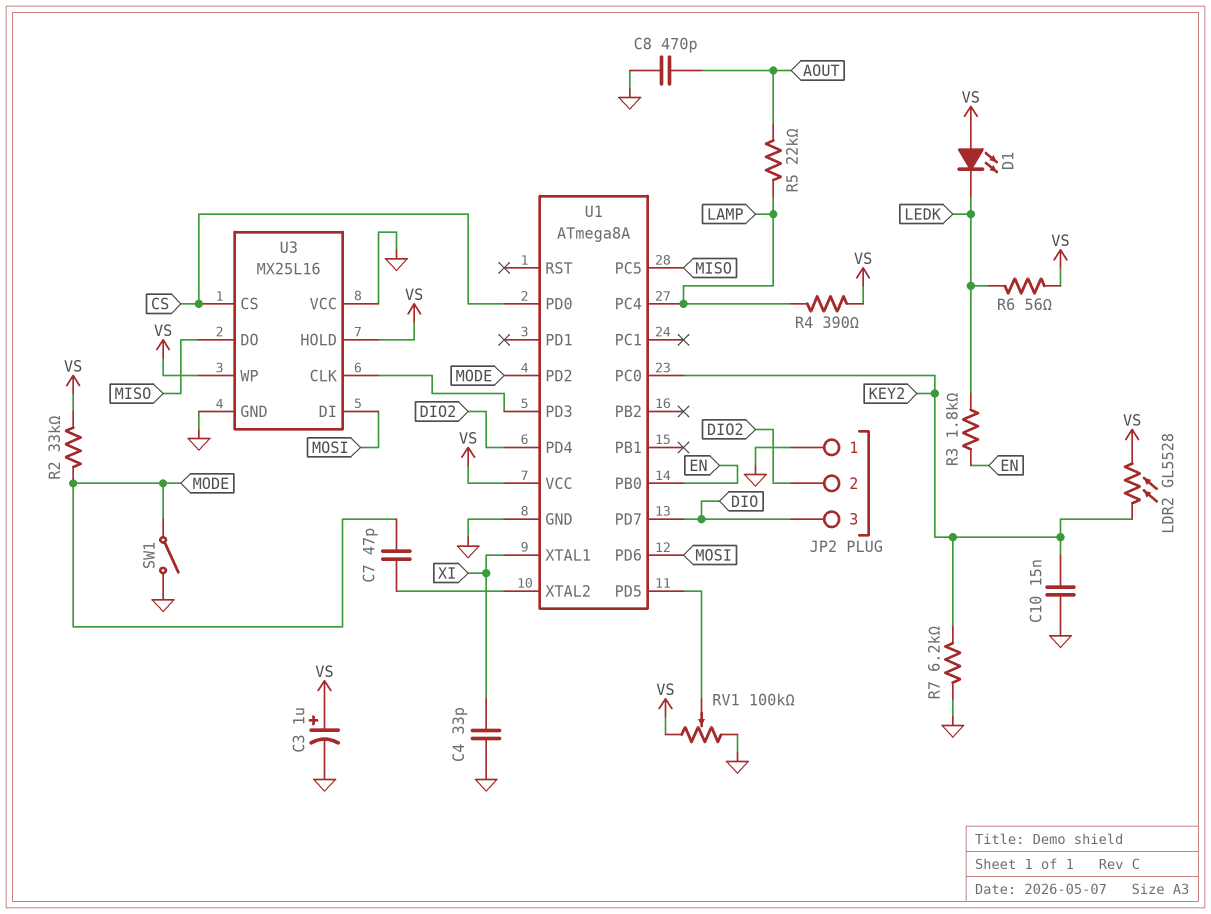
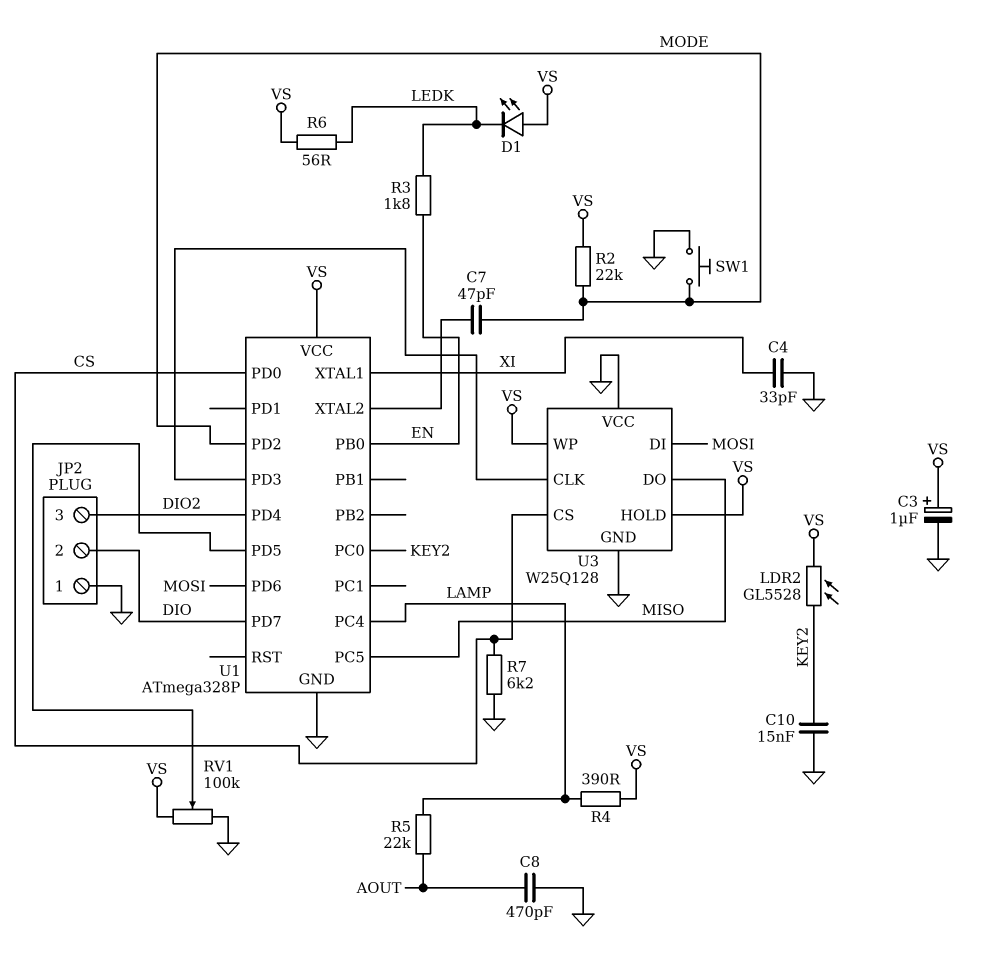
JP2 pin 2: DIO2 -> DIO
JP2 pin 3: DIO -> DIO2
R2: 33k (MODE, VS) -> 22k (MODE, VS)
R7: 6.2k (GND, KEY2) -> 6.2k (CS, GND)
SW1: switch (GND, MODE) -> button (GND, MODE)
U1: ATmega8A -> ATmega328P
U3: MX25L16 -> W25Q128

